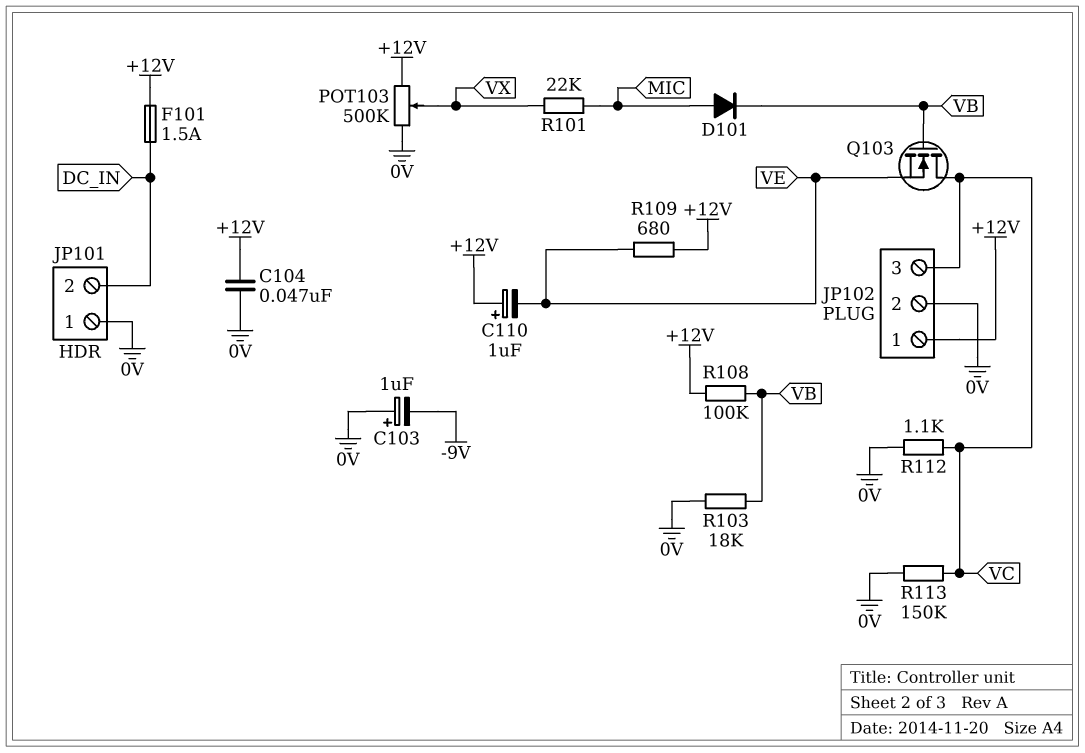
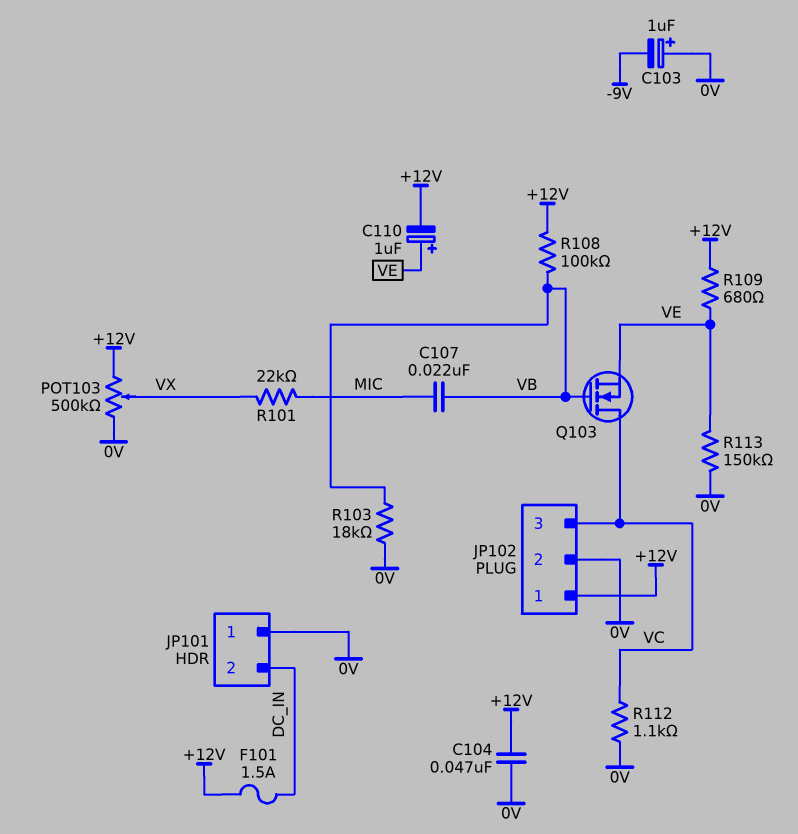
C107: none -> 22nF (MIC, VB)
C110: 1uF (plus +12V, minus VE) -> 1uF (plus VE, minus +12V)
D101: diode (A MIC, K VB) -> none
R113: 150k (0V, VC) -> 150k (0V, VE)

